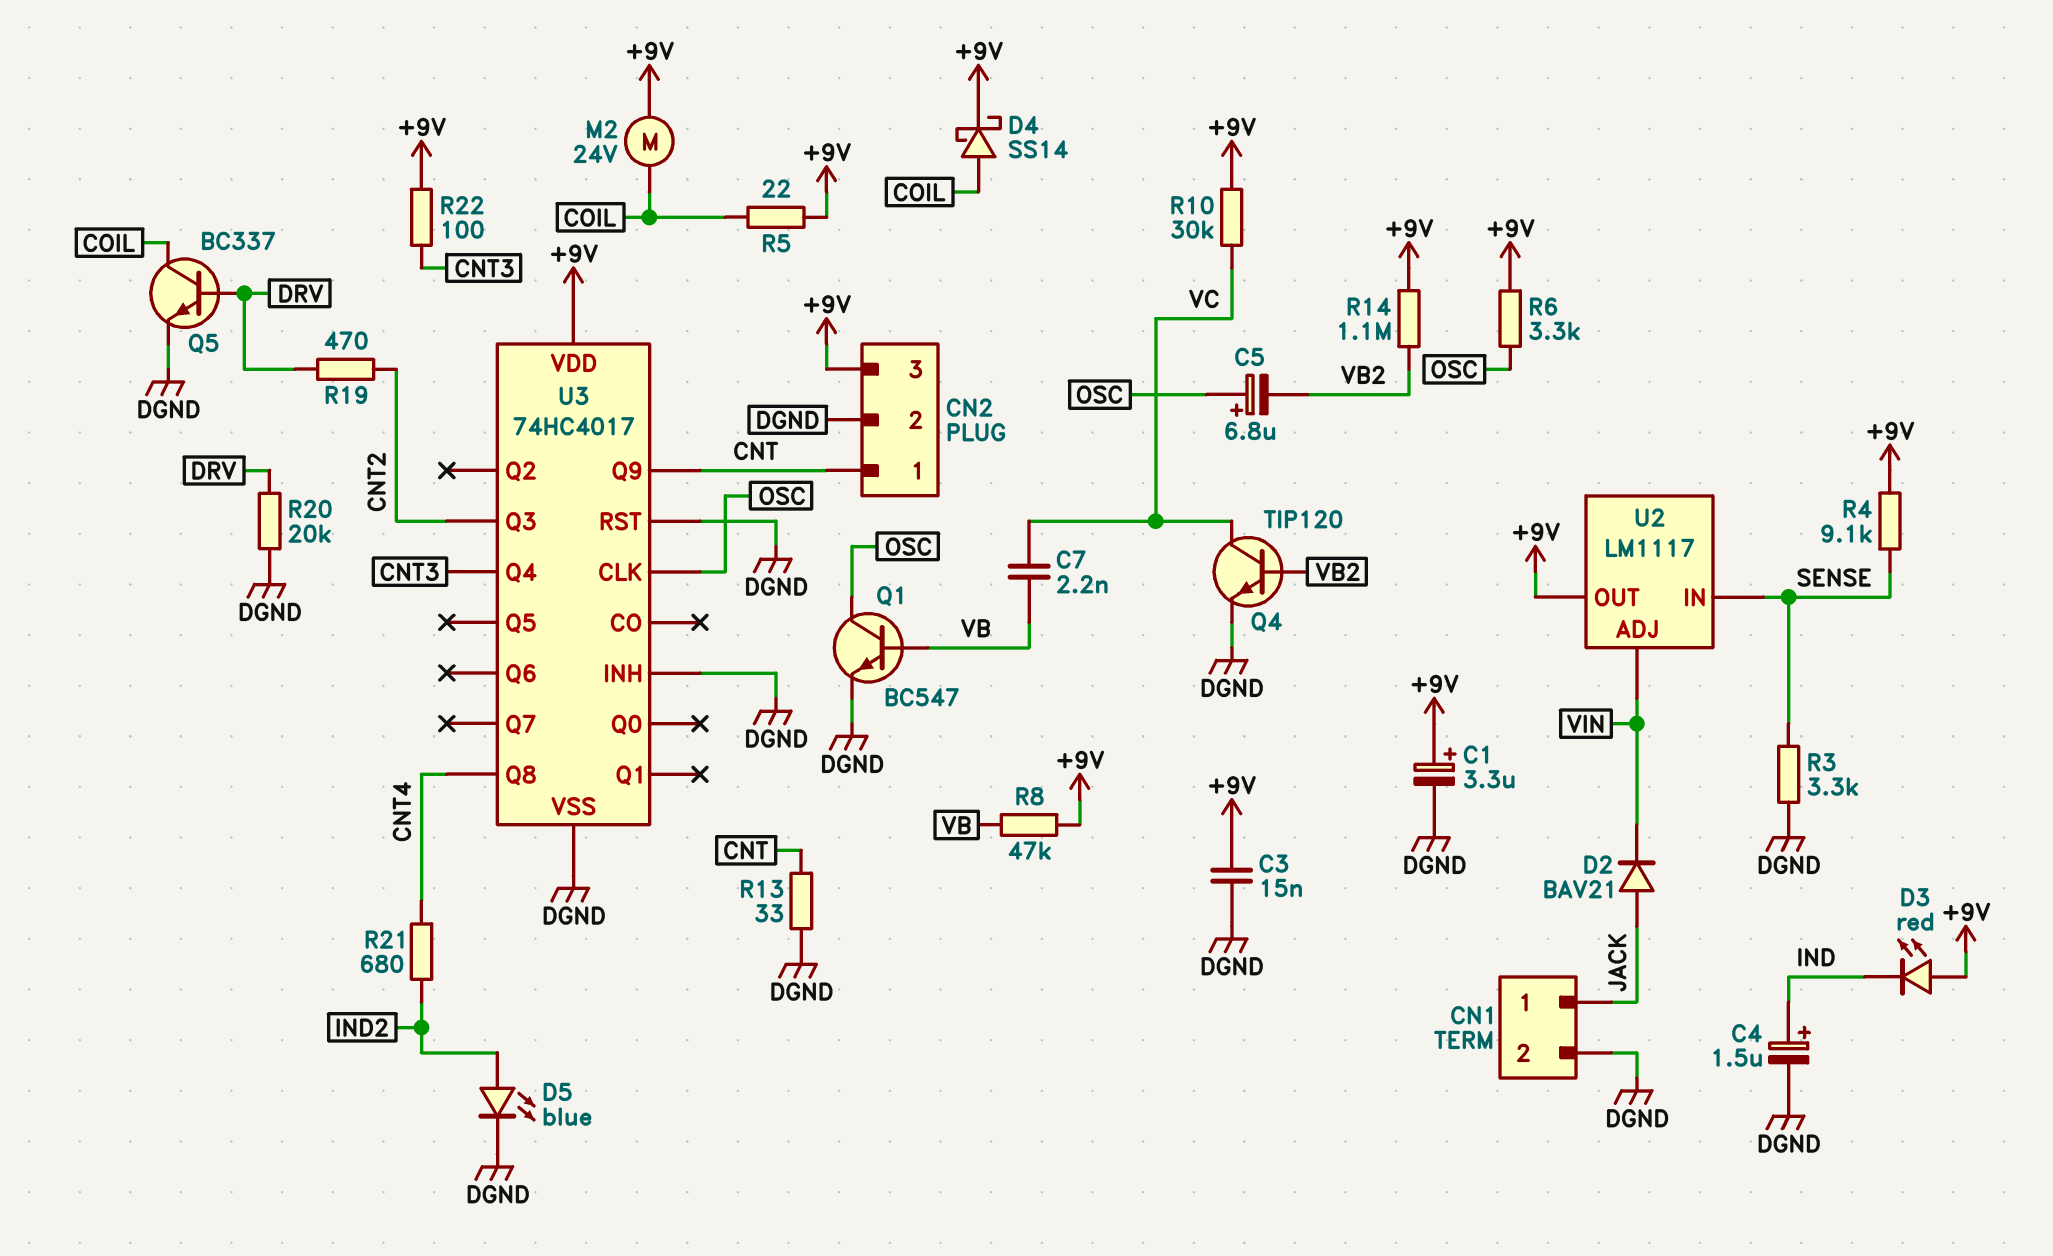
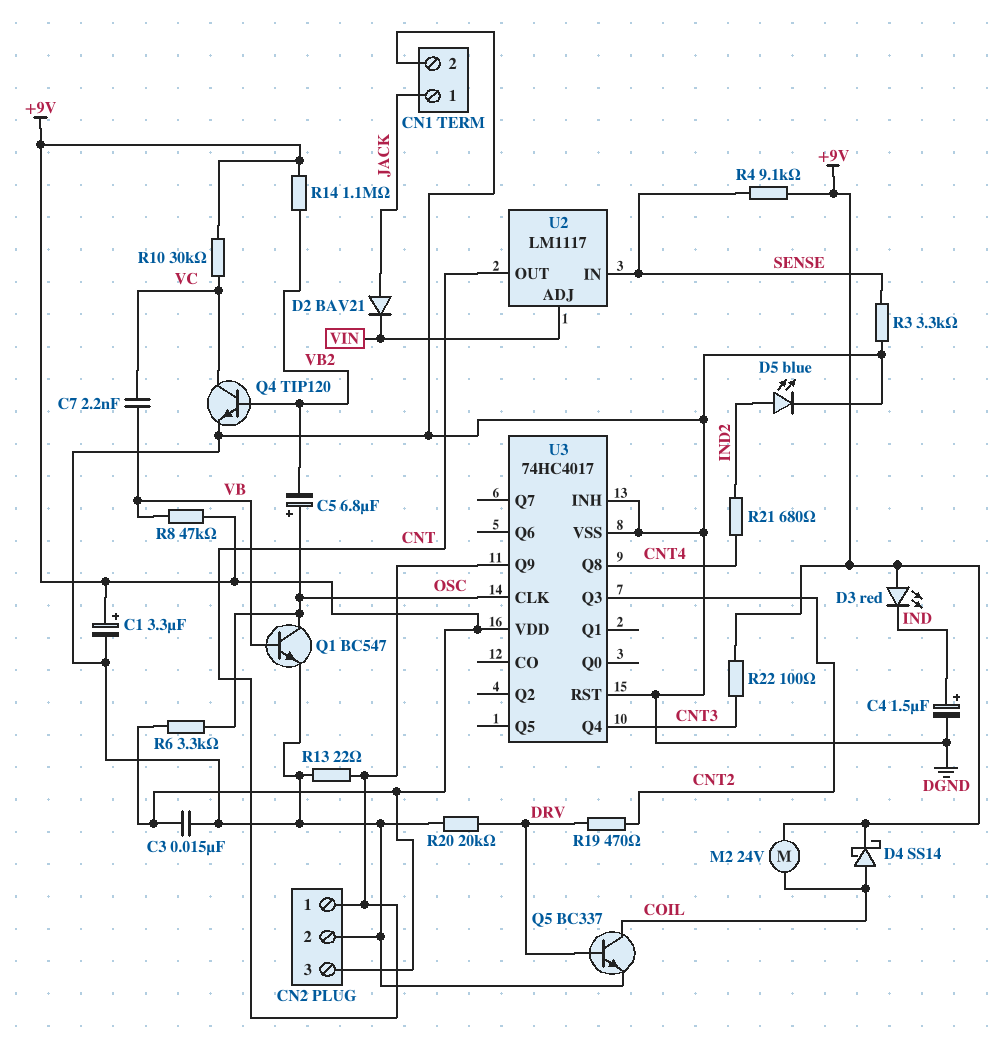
R5: 22 (+9V, COIL) -> none
R13: 33 (CNT, DGND) -> 22 (CNT, DGND)
U2 pin OUT: +9V -> CNT

